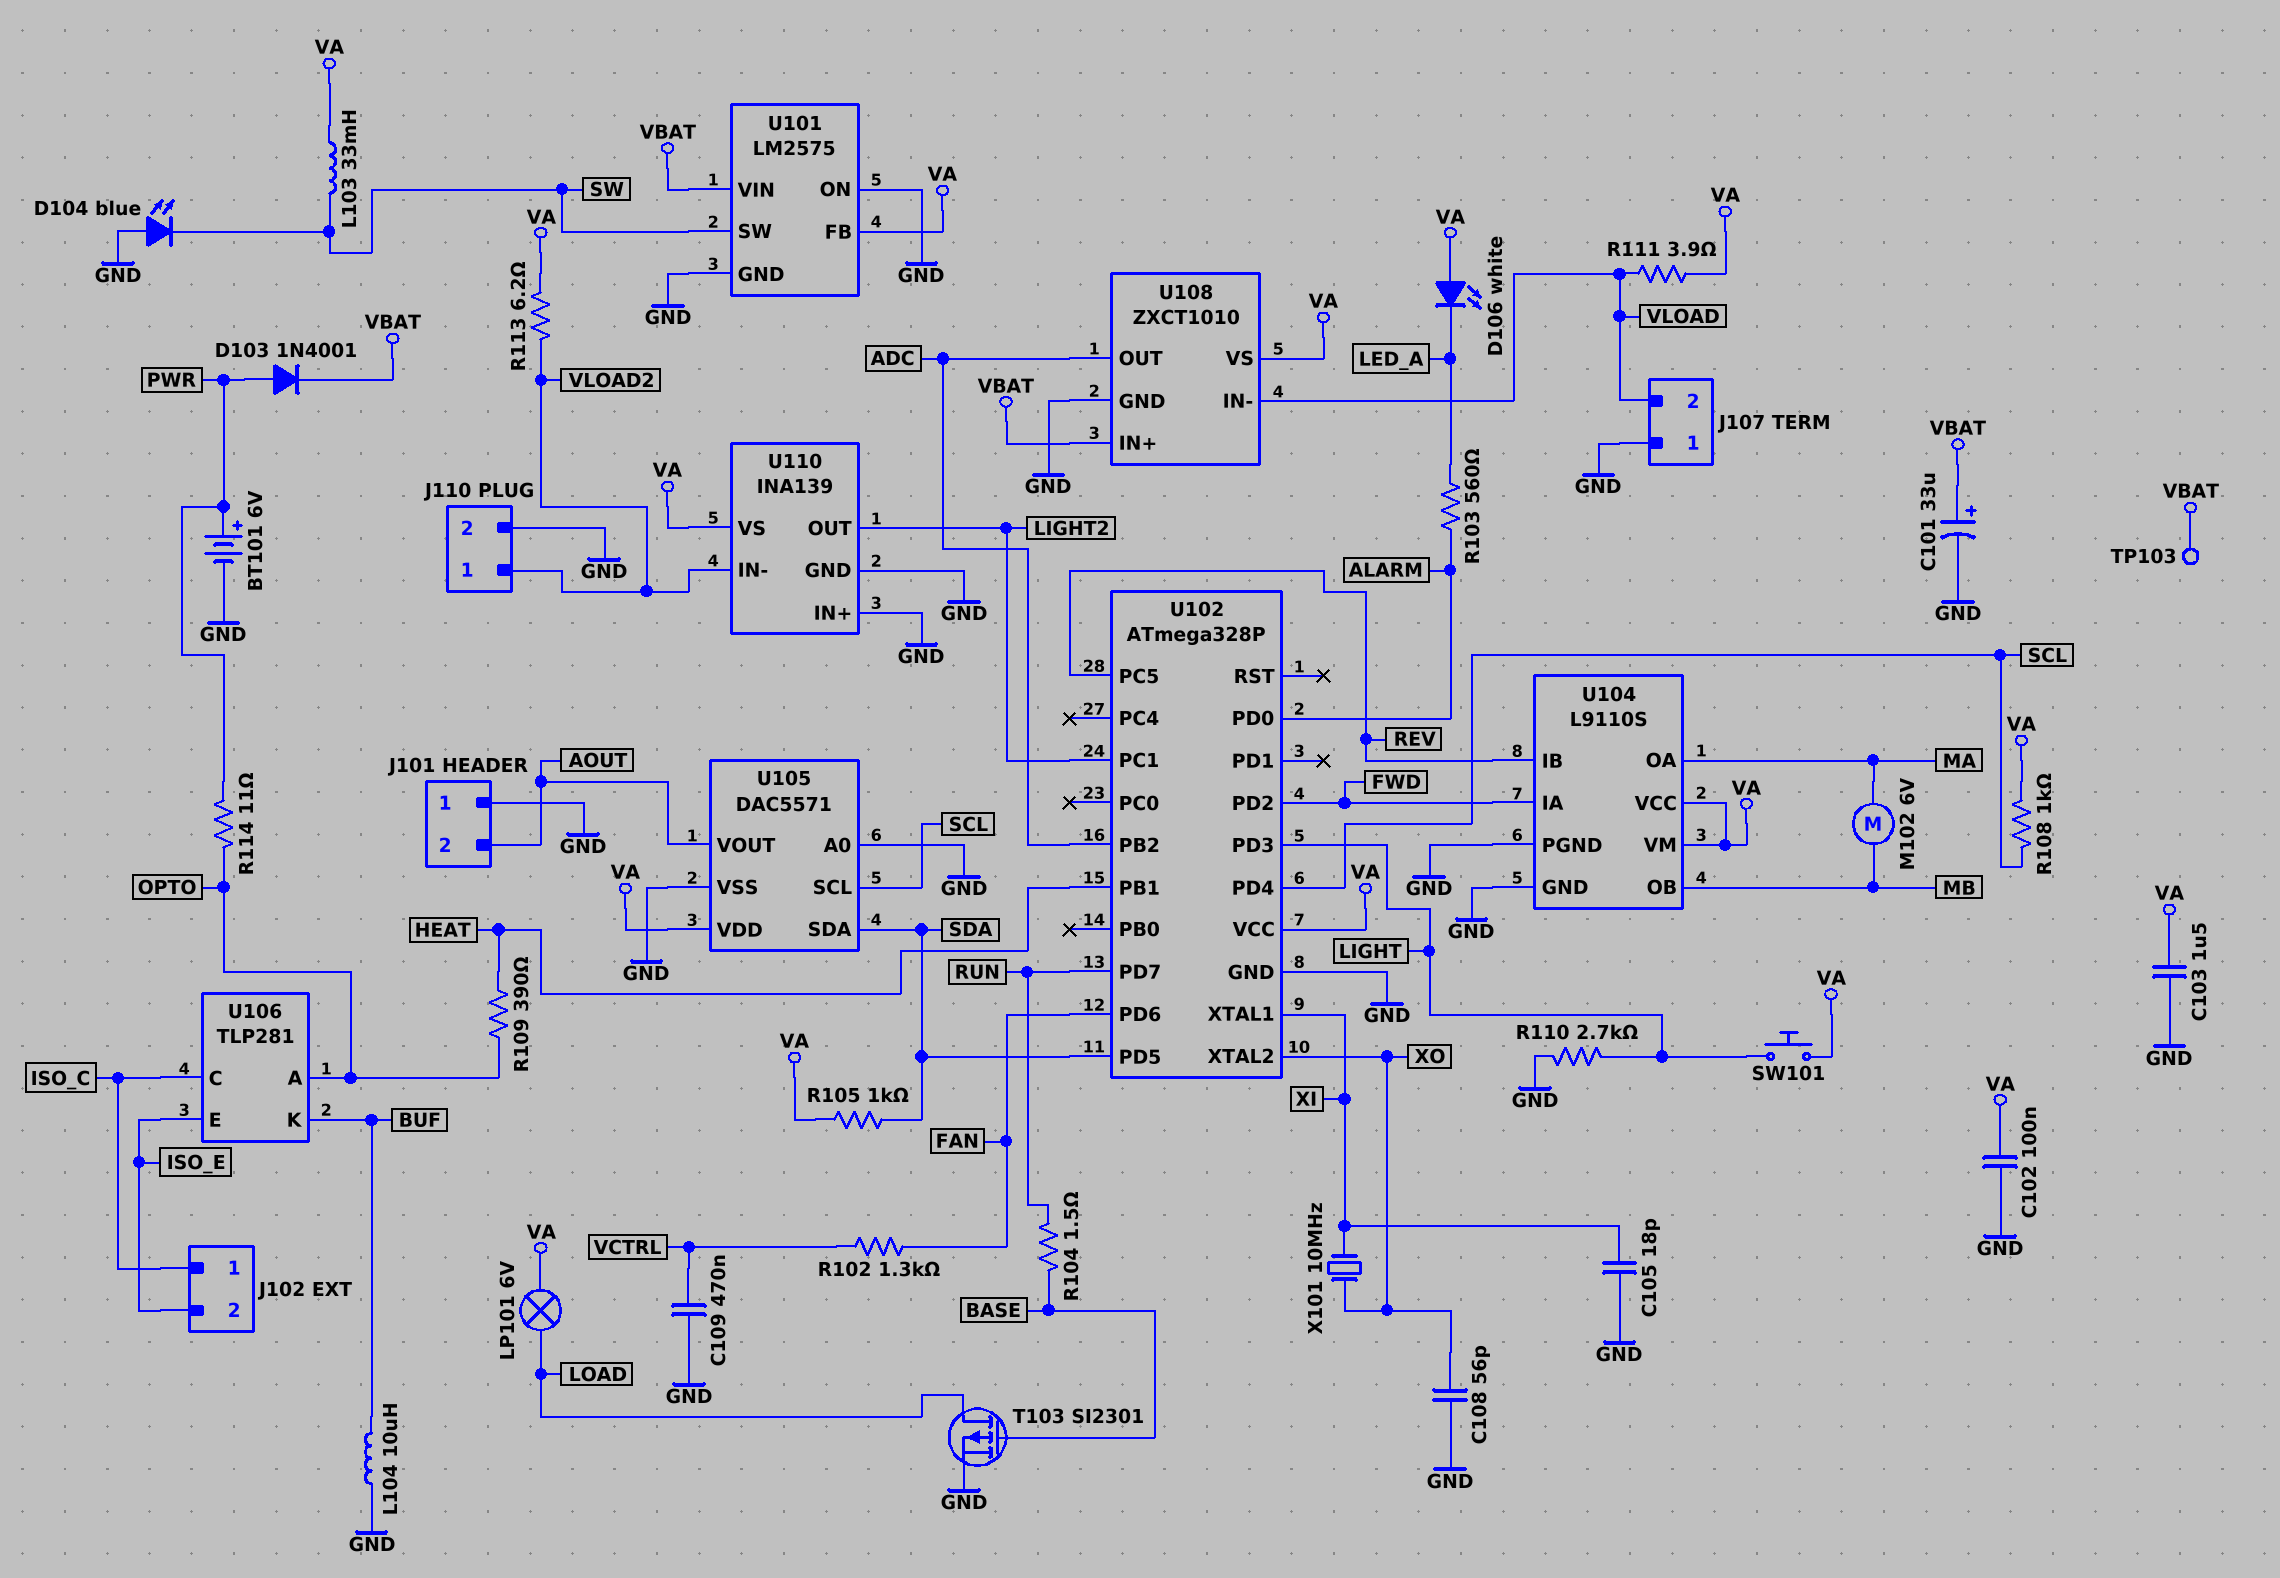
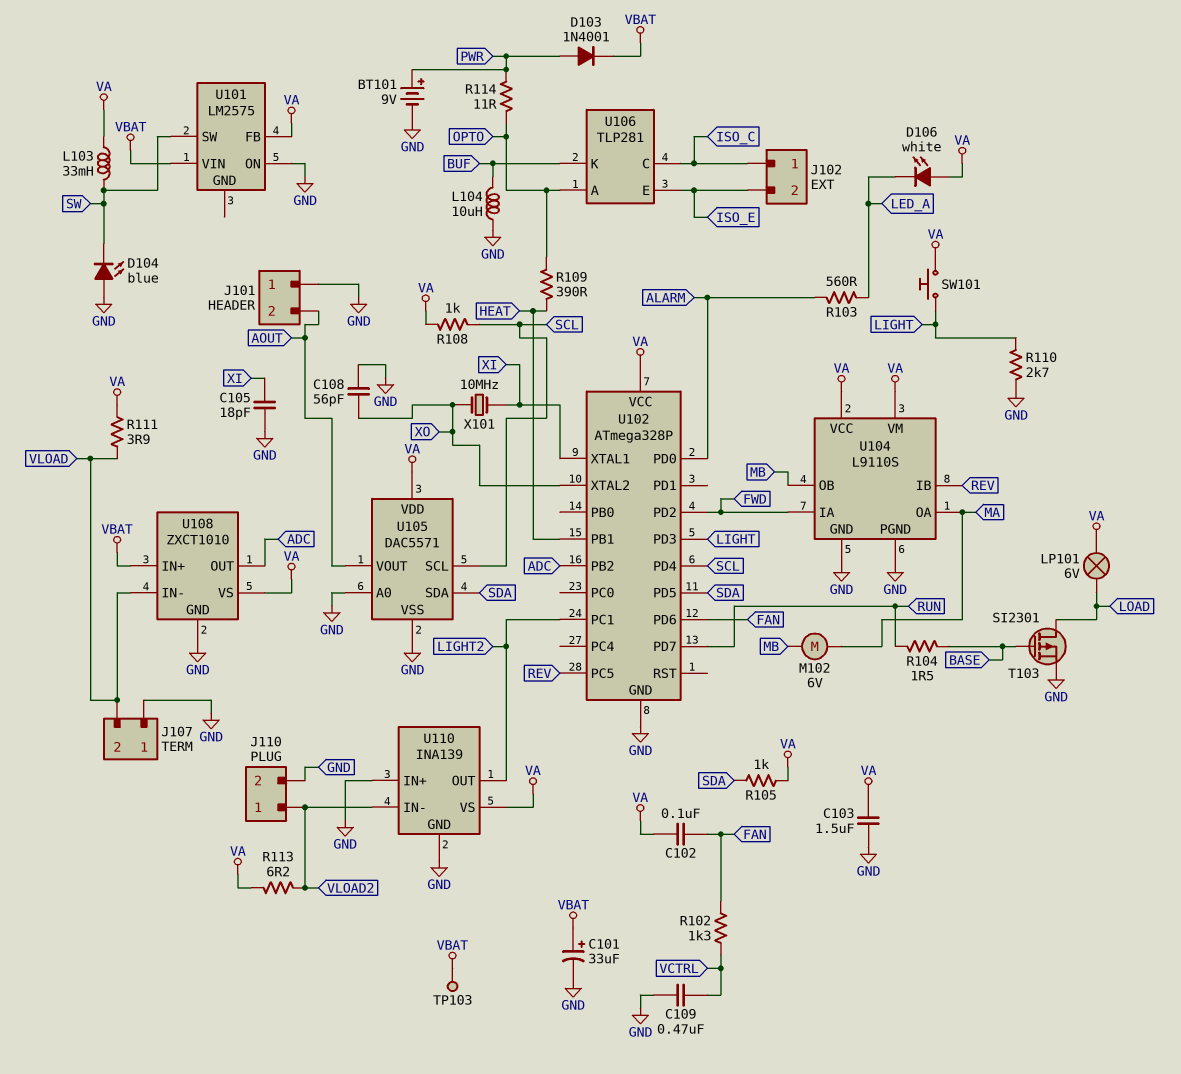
BT101: 6V (plus PWR, minus GND) -> 9V (plus PWR, minus GND)
C102: 100nF (GND, VA) -> 100nF (FAN, VA)
U101 pin GND: GND -> none

